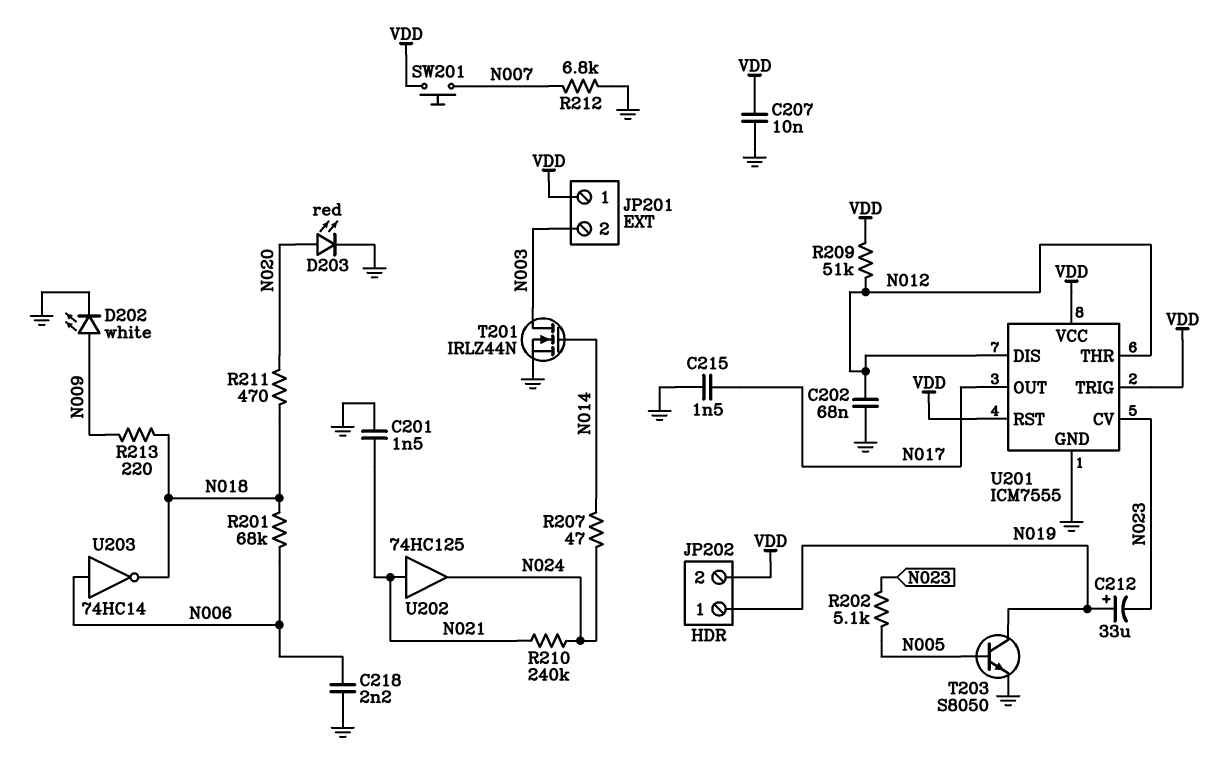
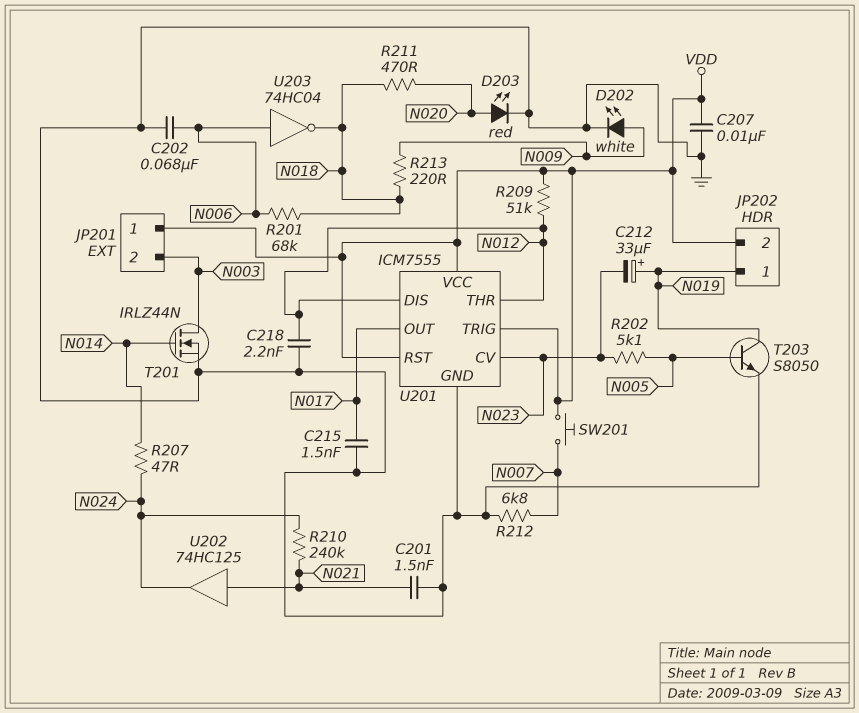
C202: 68nF (GND, N012) -> 68nF (GND, N006)
C218: 2.2nF (GND, N006) -> 2.2nF (GND, N012)
U203: NOT 74HC14 (in N006, out N018) -> NOT 74HC04 (in N006, out N018)

